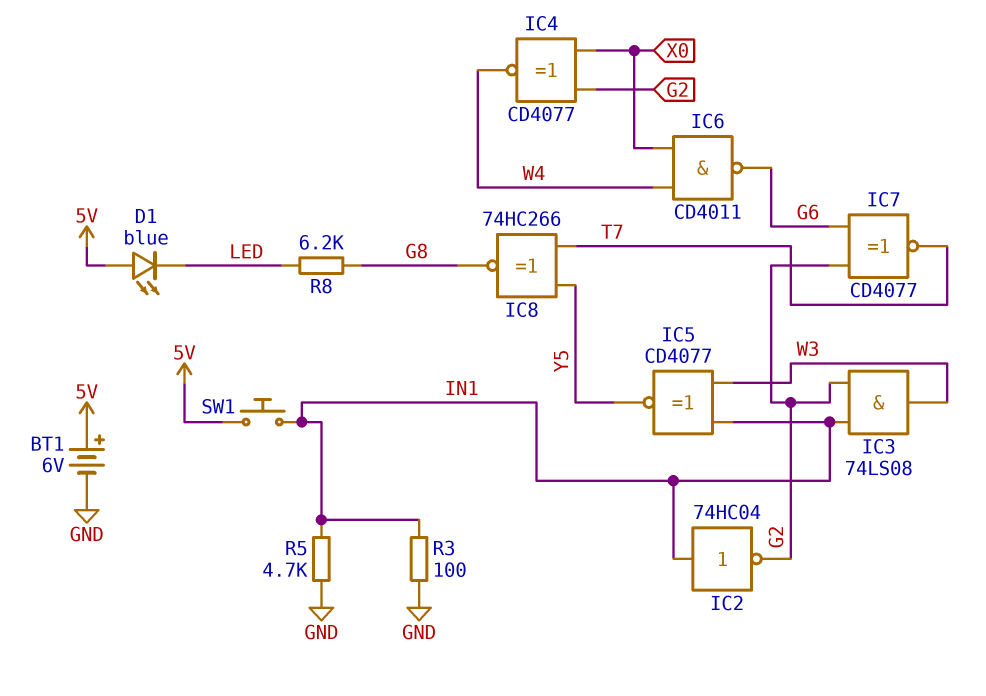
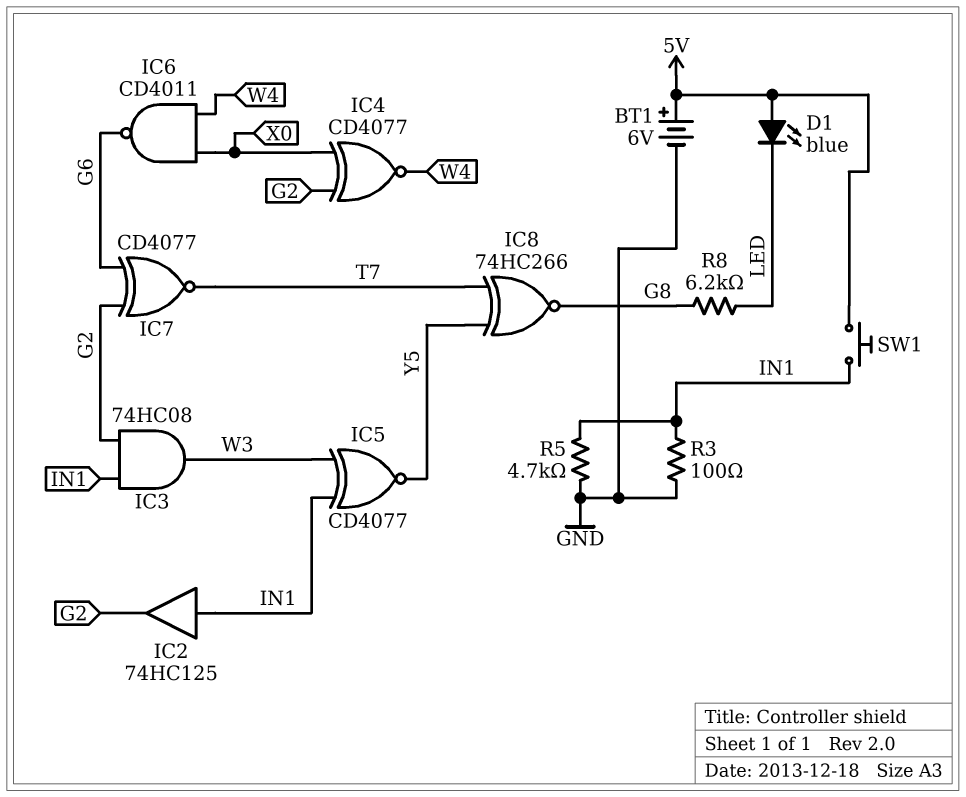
IC2: NOT 74HC04 (in IN1, out G2) -> buffer 74HC125 (in IN1, out G2)
IC3: AND 74LS08 (in G2, in IN1, out W3) -> AND 74HC08 (in G2, in IN1, out W3)

